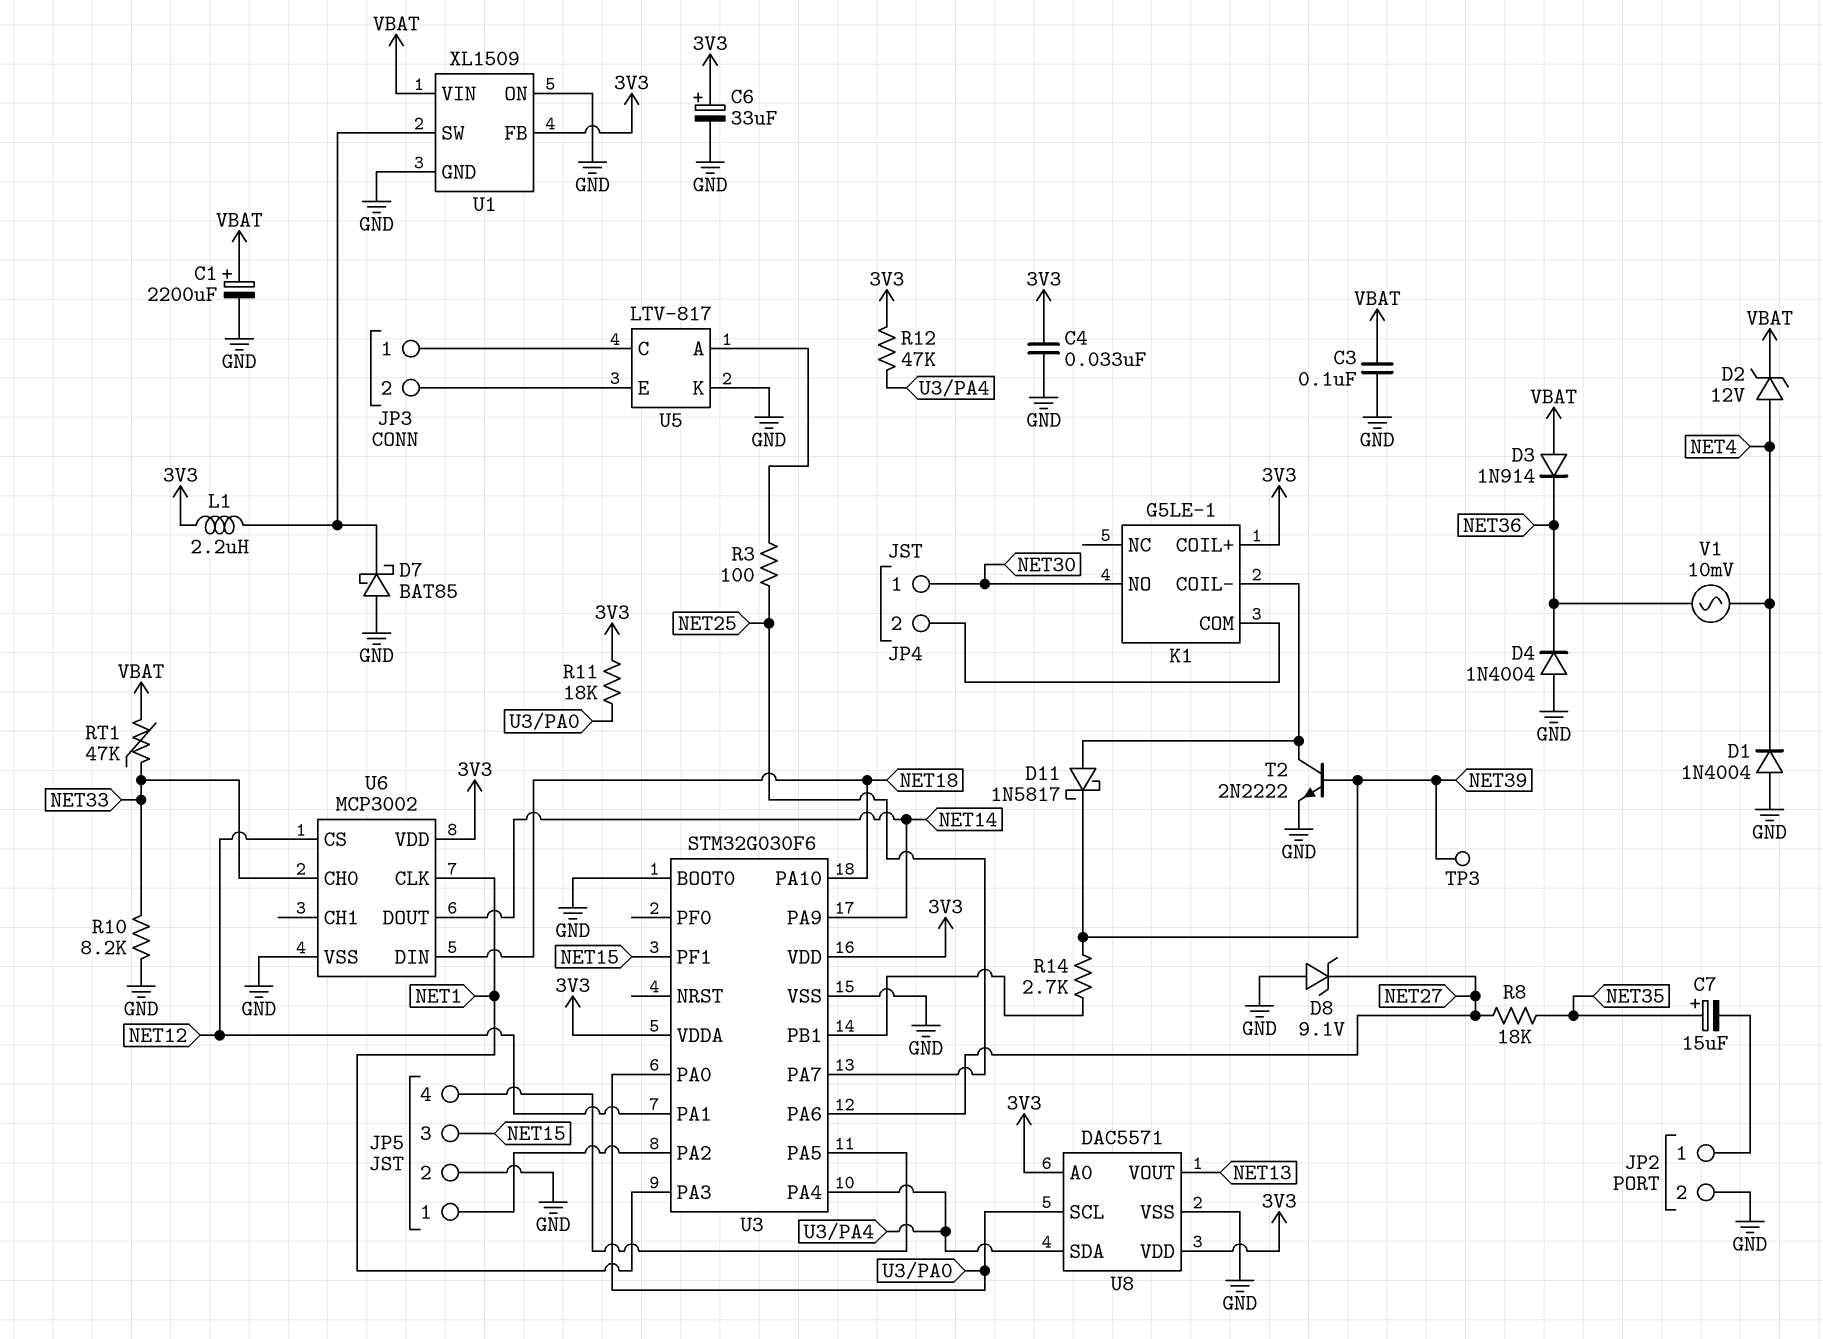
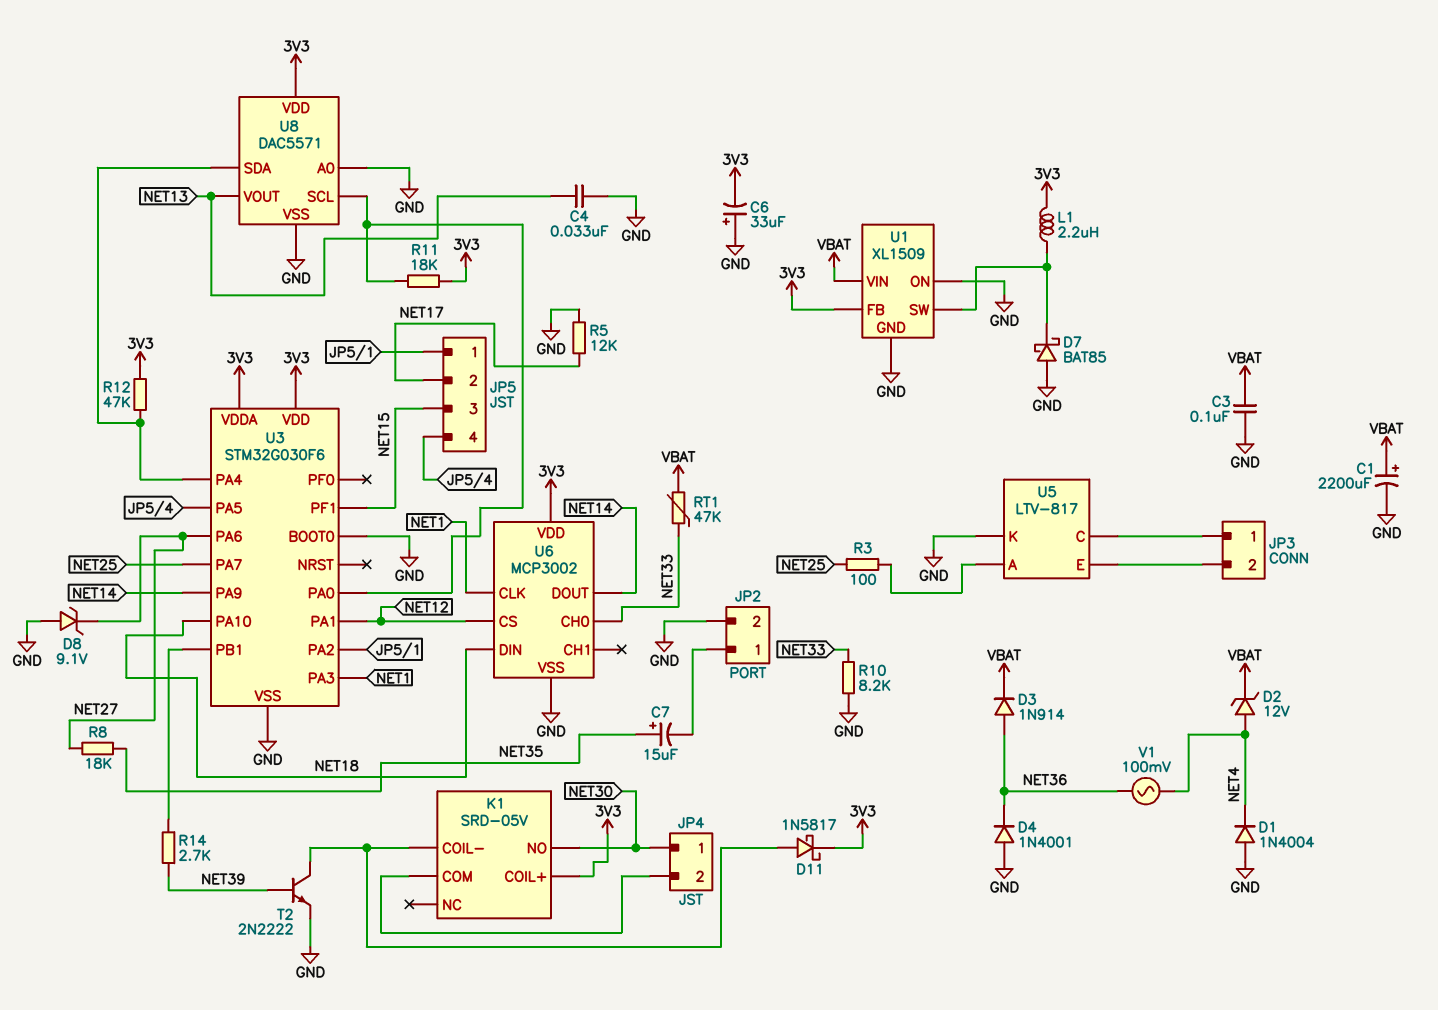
C4: 33nF (3V3, GND) -> 33nF (GND, NET13)
C6: 33uF (plus 3V3, minus GND) -> 33uF (plus GND, minus 3V3)
D3: diode 1N914 (A VBAT, K NET36) -> diode 1N914 (A NET36, K VBAT)
D4: diode 1N4004 (A GND, K NET36) -> diode 1N4001 (A GND, K NET36)
D11: schottky 1N5817 (A K1/COIL-, K NET39) -> schottky 1N5817 (A K1/COIL-, K 3V3)
JP5 pin 2: GND -> NET17
K1: G5LE-1 -> SRD-05V
R5: none -> 12k (GND, NET17)
TP3: test point (NET39) -> none
U8 pin A0: 3V3 -> GND
V1: AC 10mV (NET4, NET36) -> AC 100mV (NET4, NET36)

